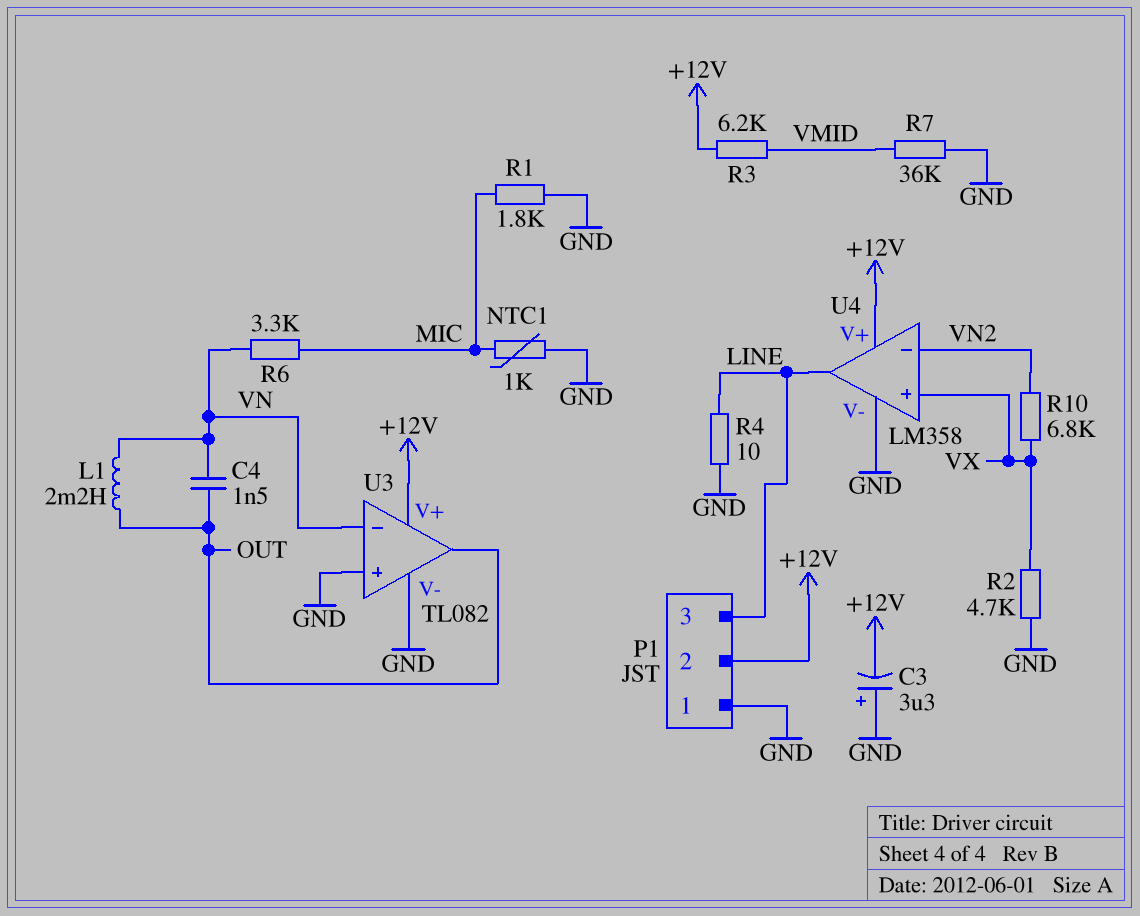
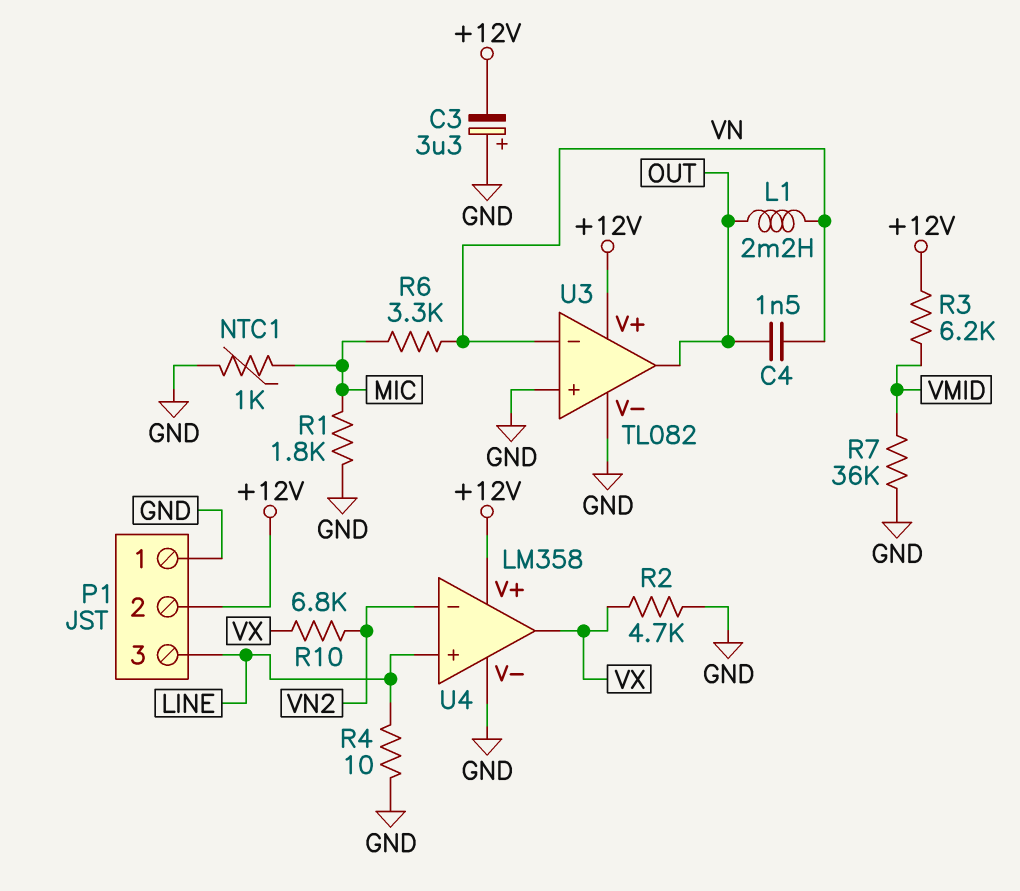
U4 pin in+: VX -> LINE
U4 pin out: LINE -> VX

